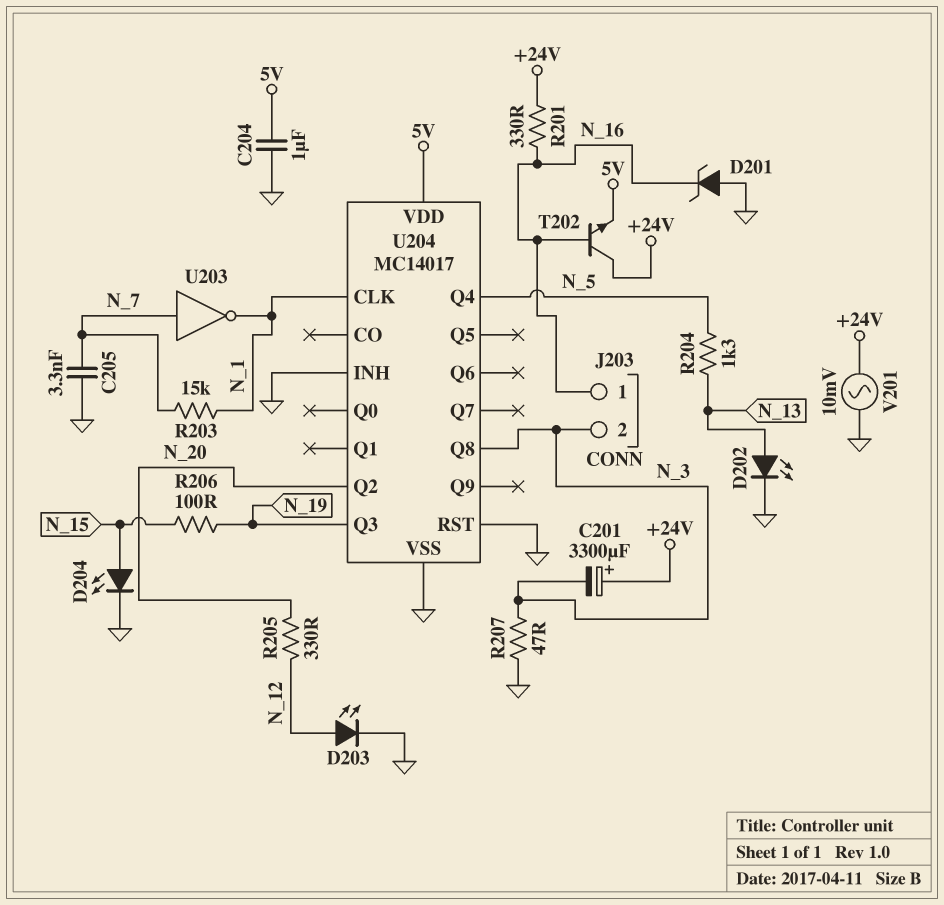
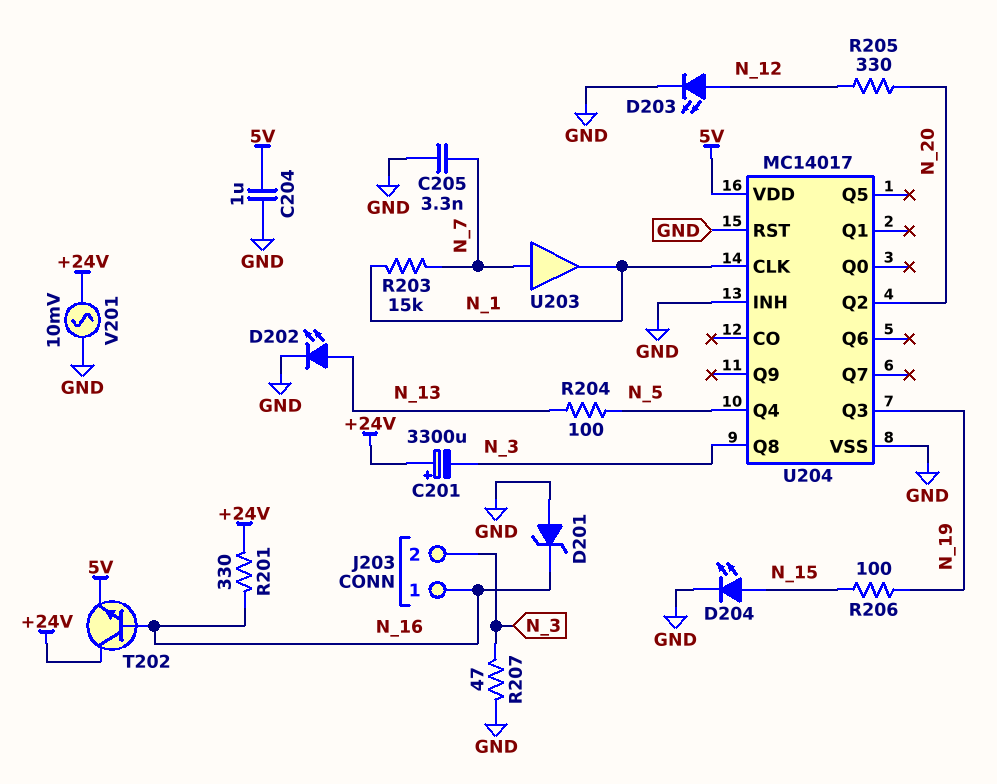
R204: 1.3k (N_5, N_13) -> 100 (N_5, N_13)
U203: NOT (in N_7, out N_1) -> buffer (in N_7, out N_1)

